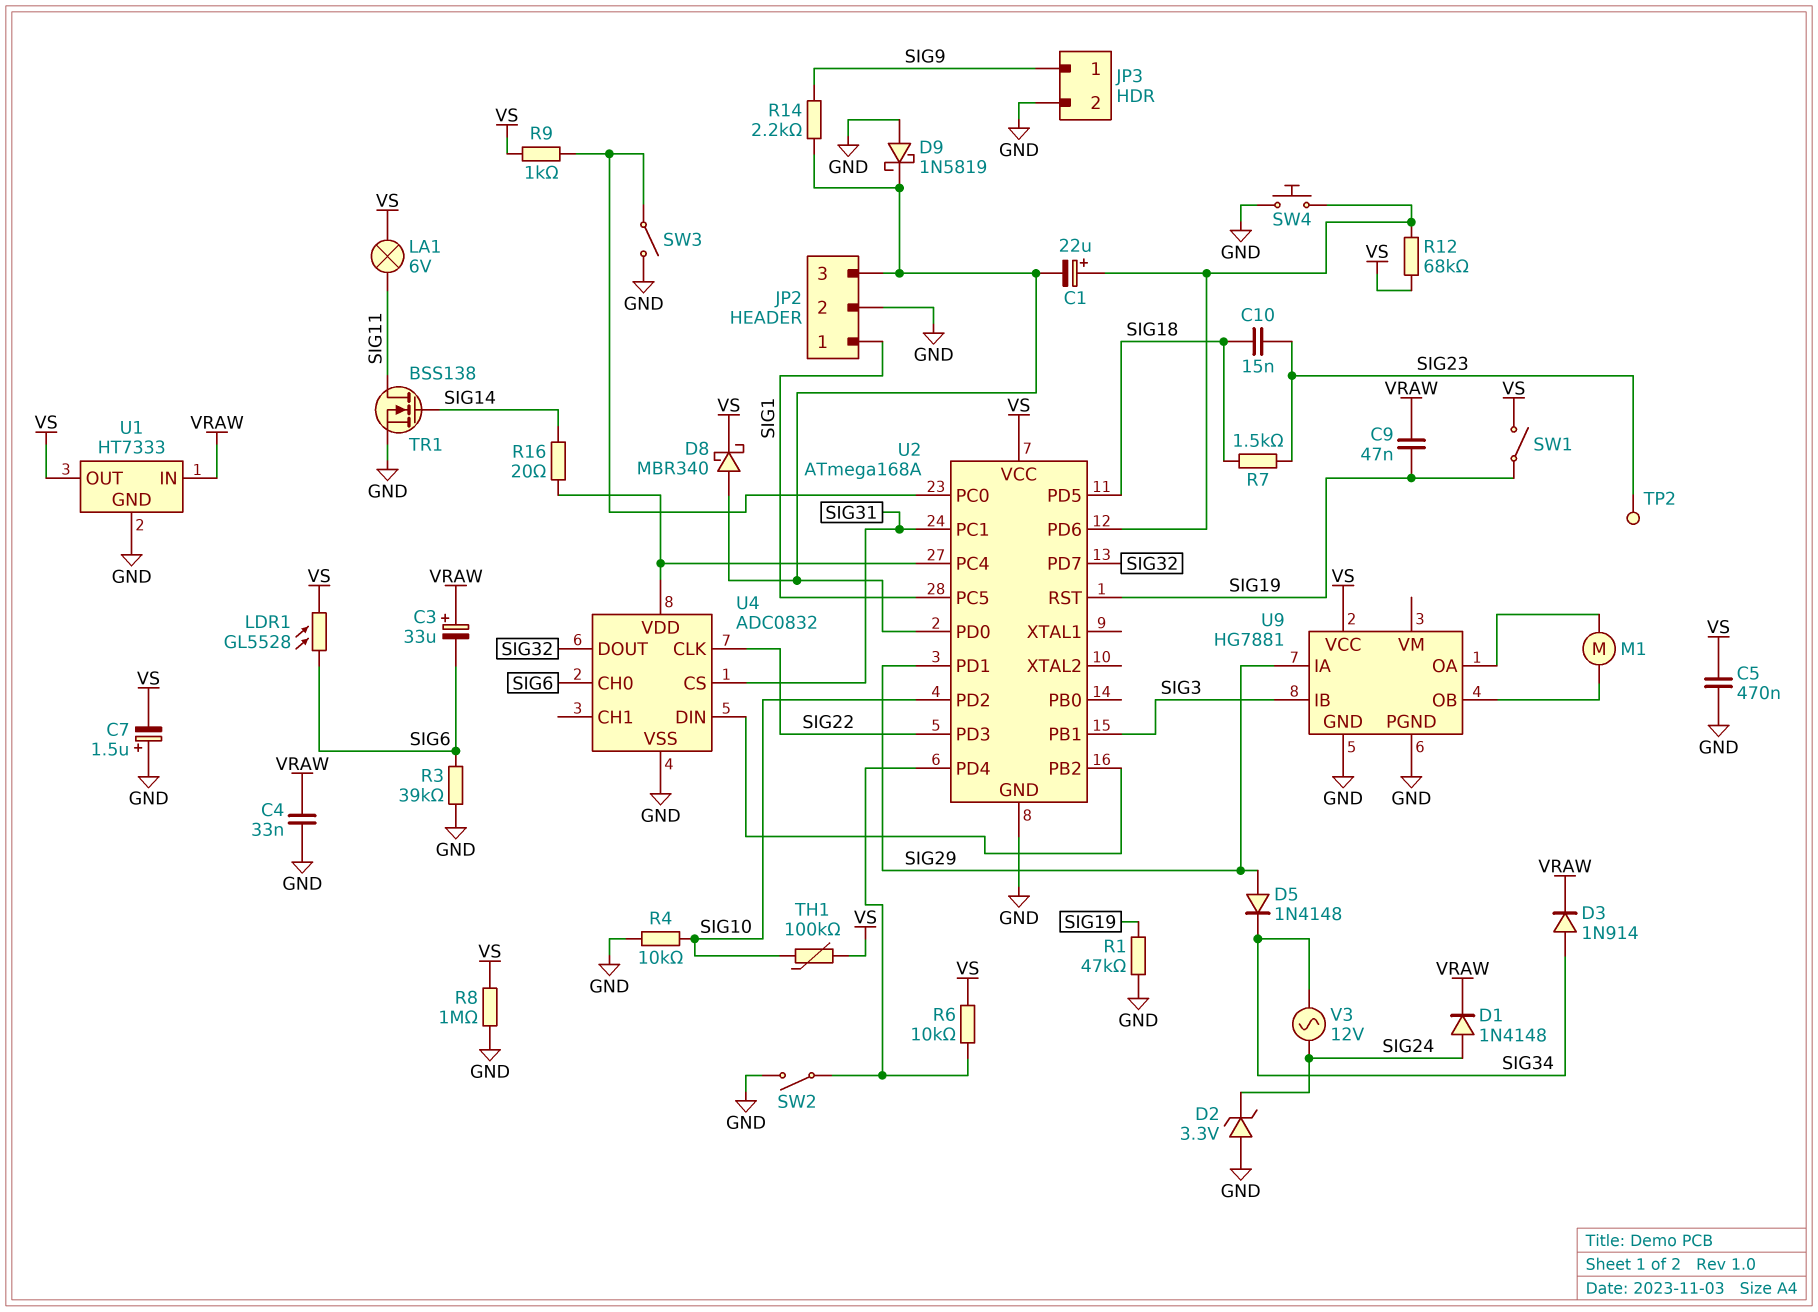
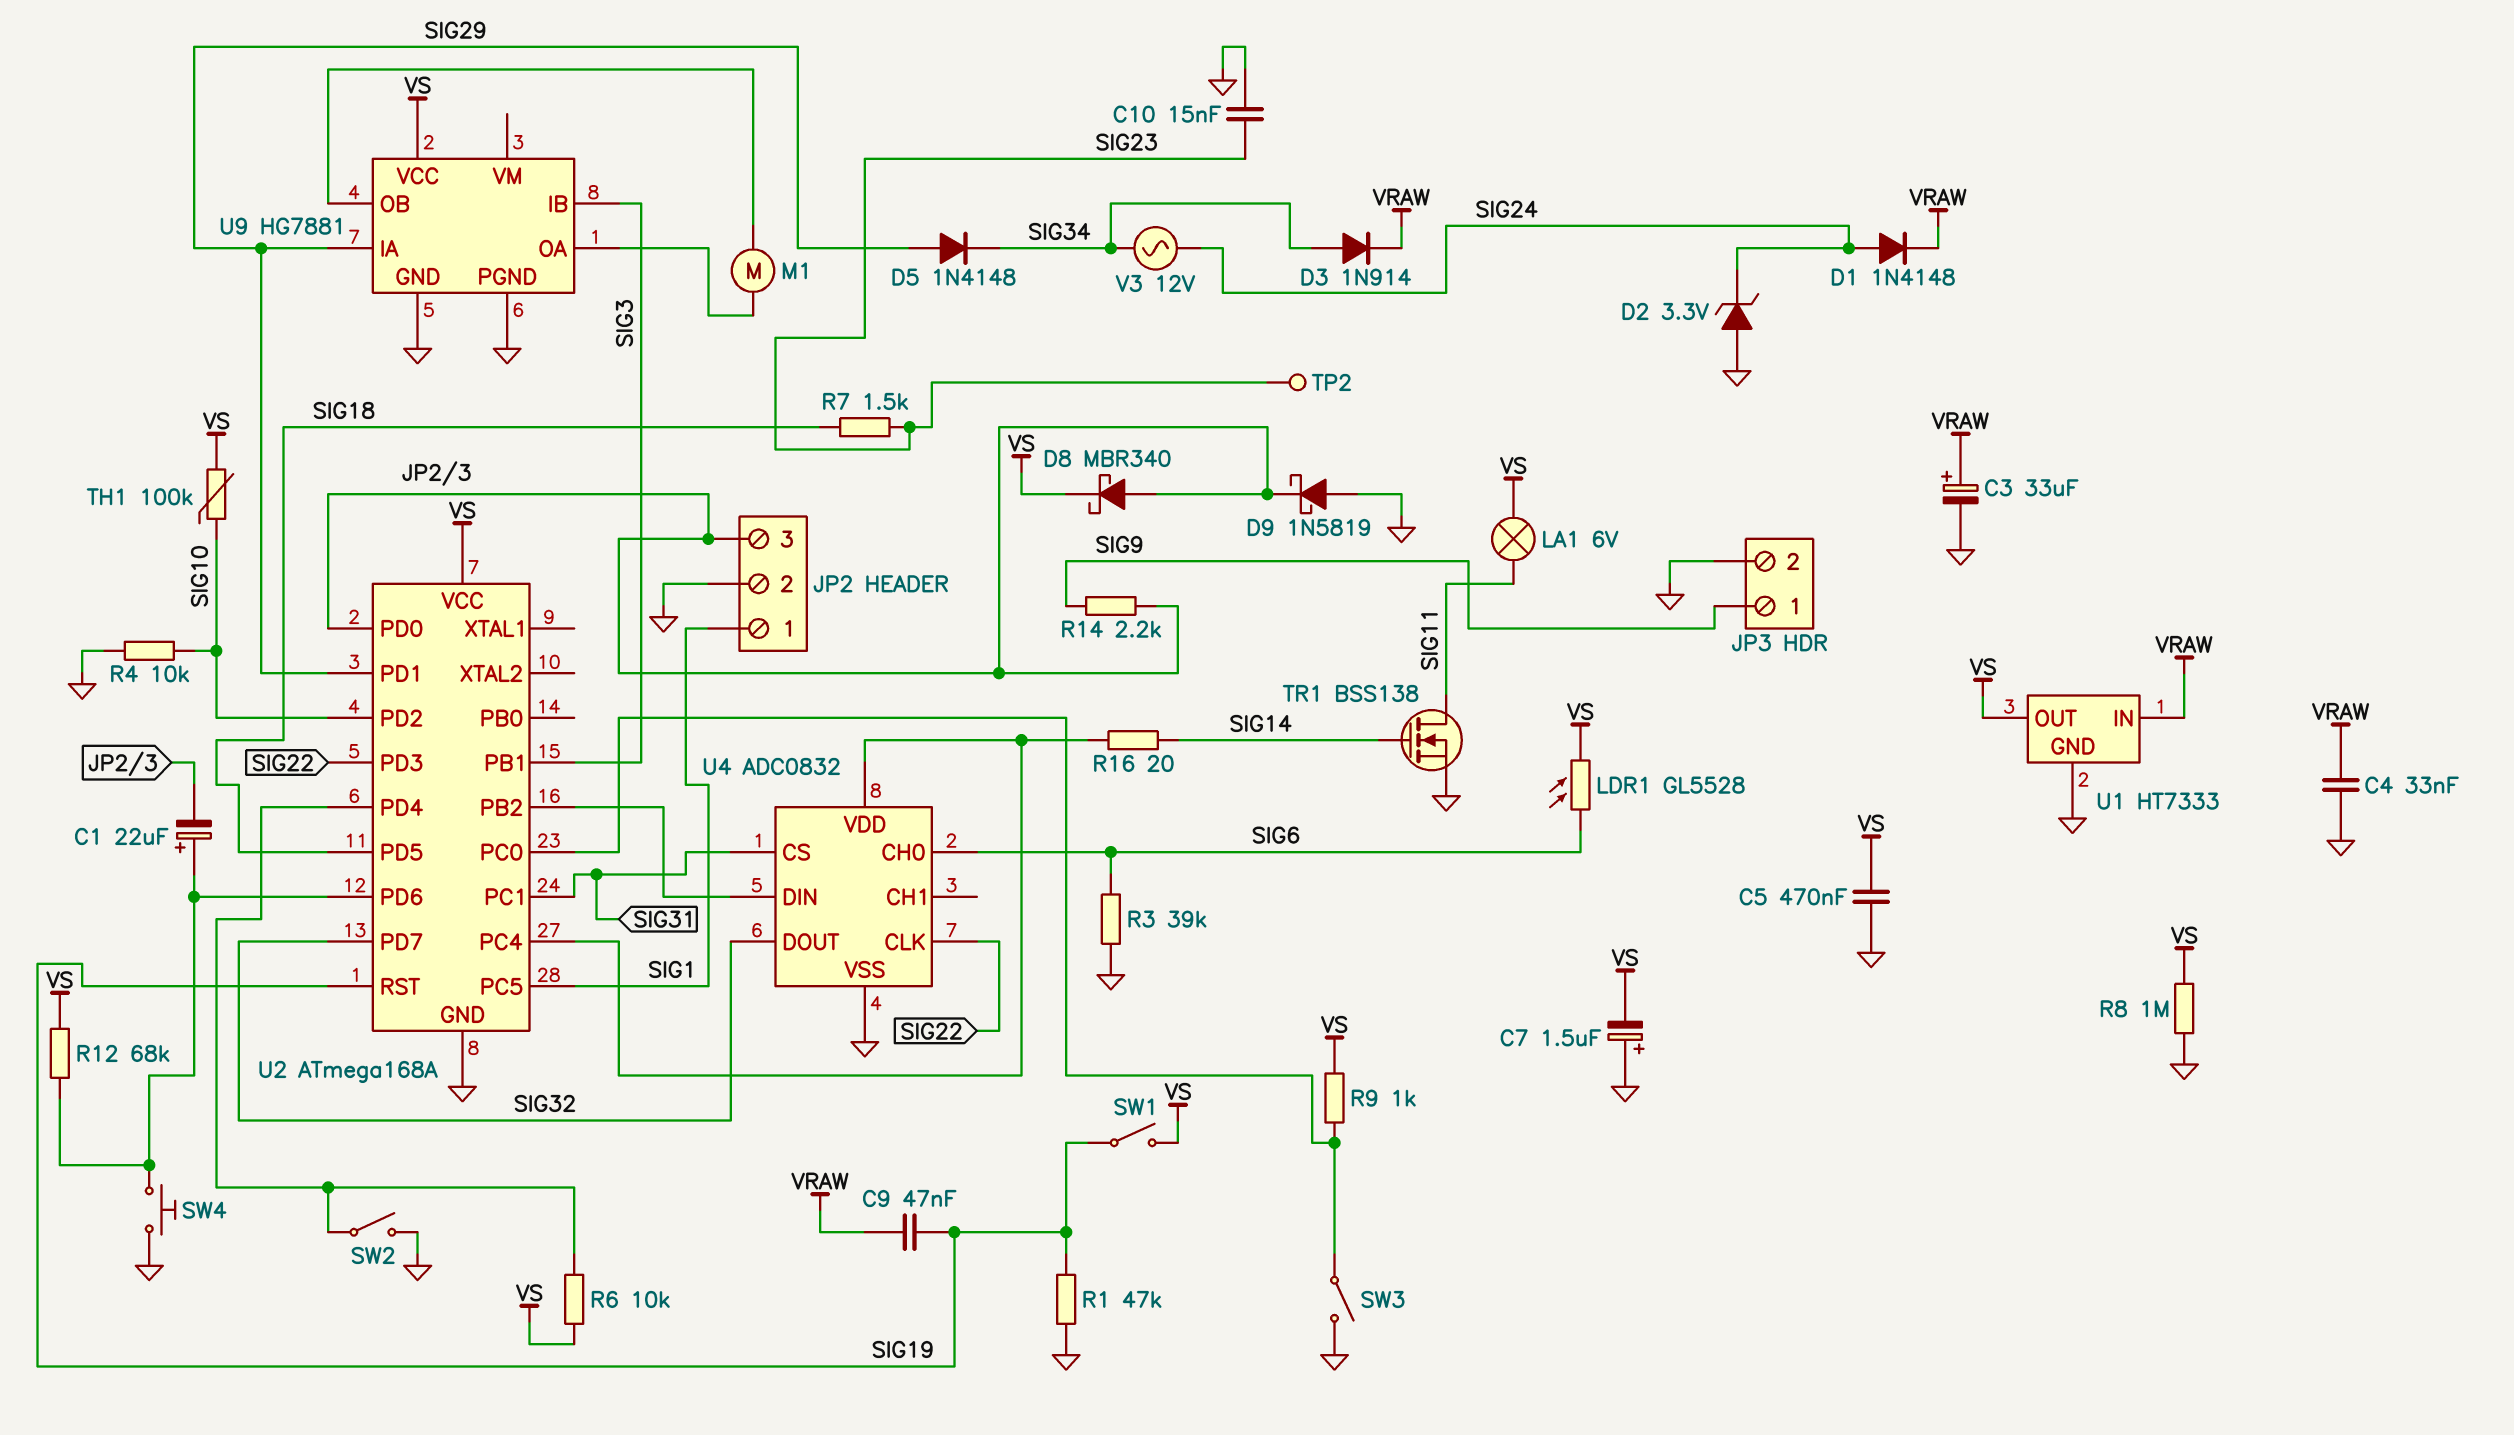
C3: 33uF (plus VRAW, minus SIG6) -> 33uF (plus VRAW, minus GND)
C10: 15nF (SIG18, SIG23) -> 15nF (GND, SIG23)

